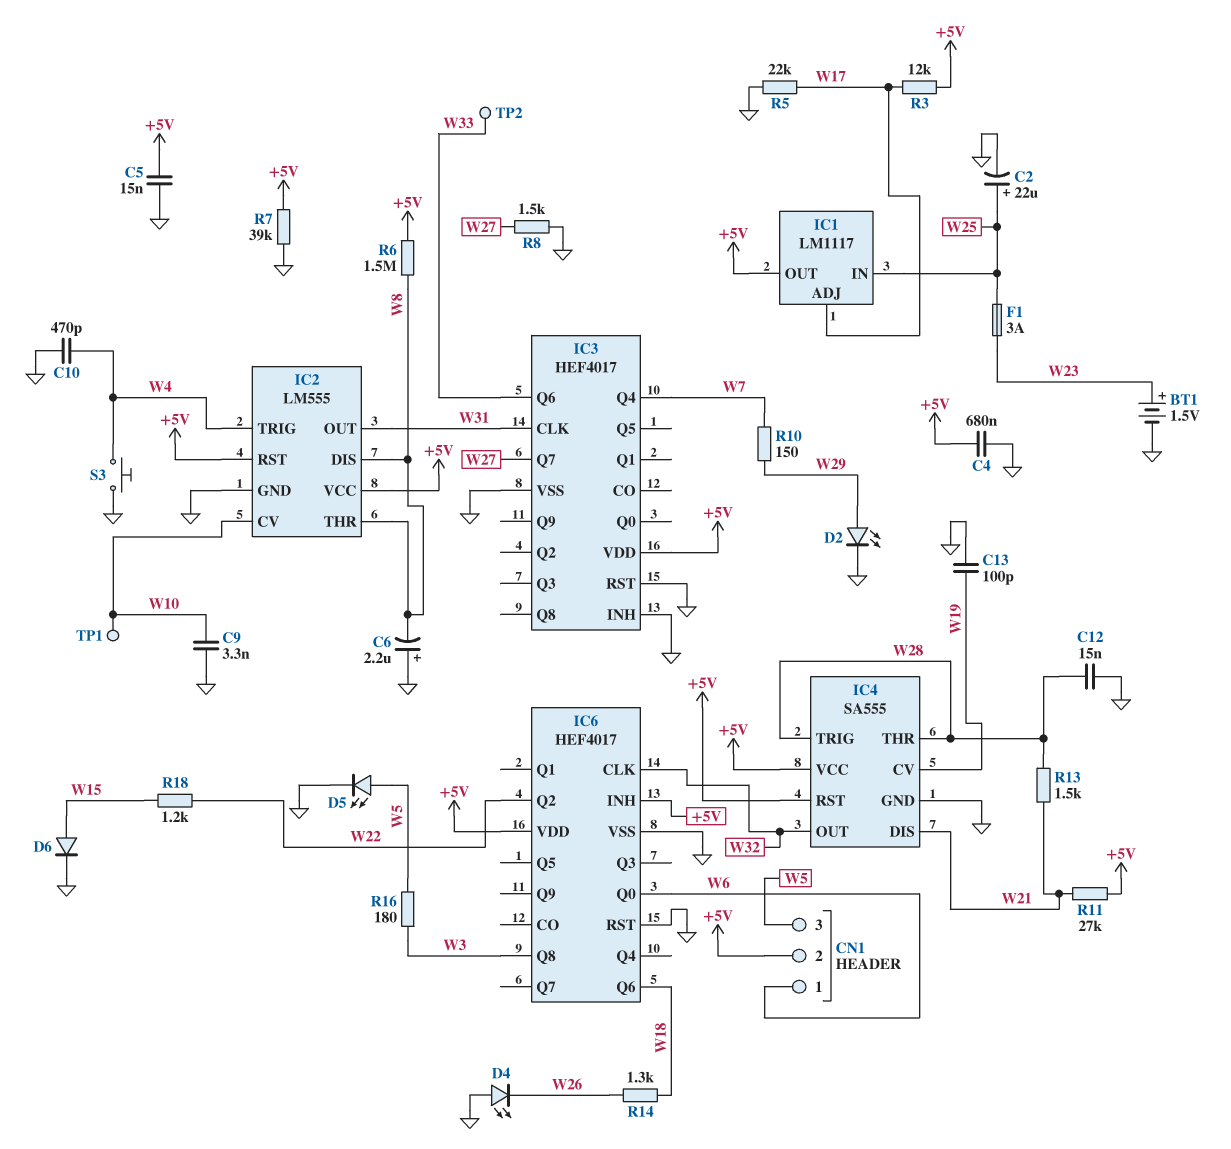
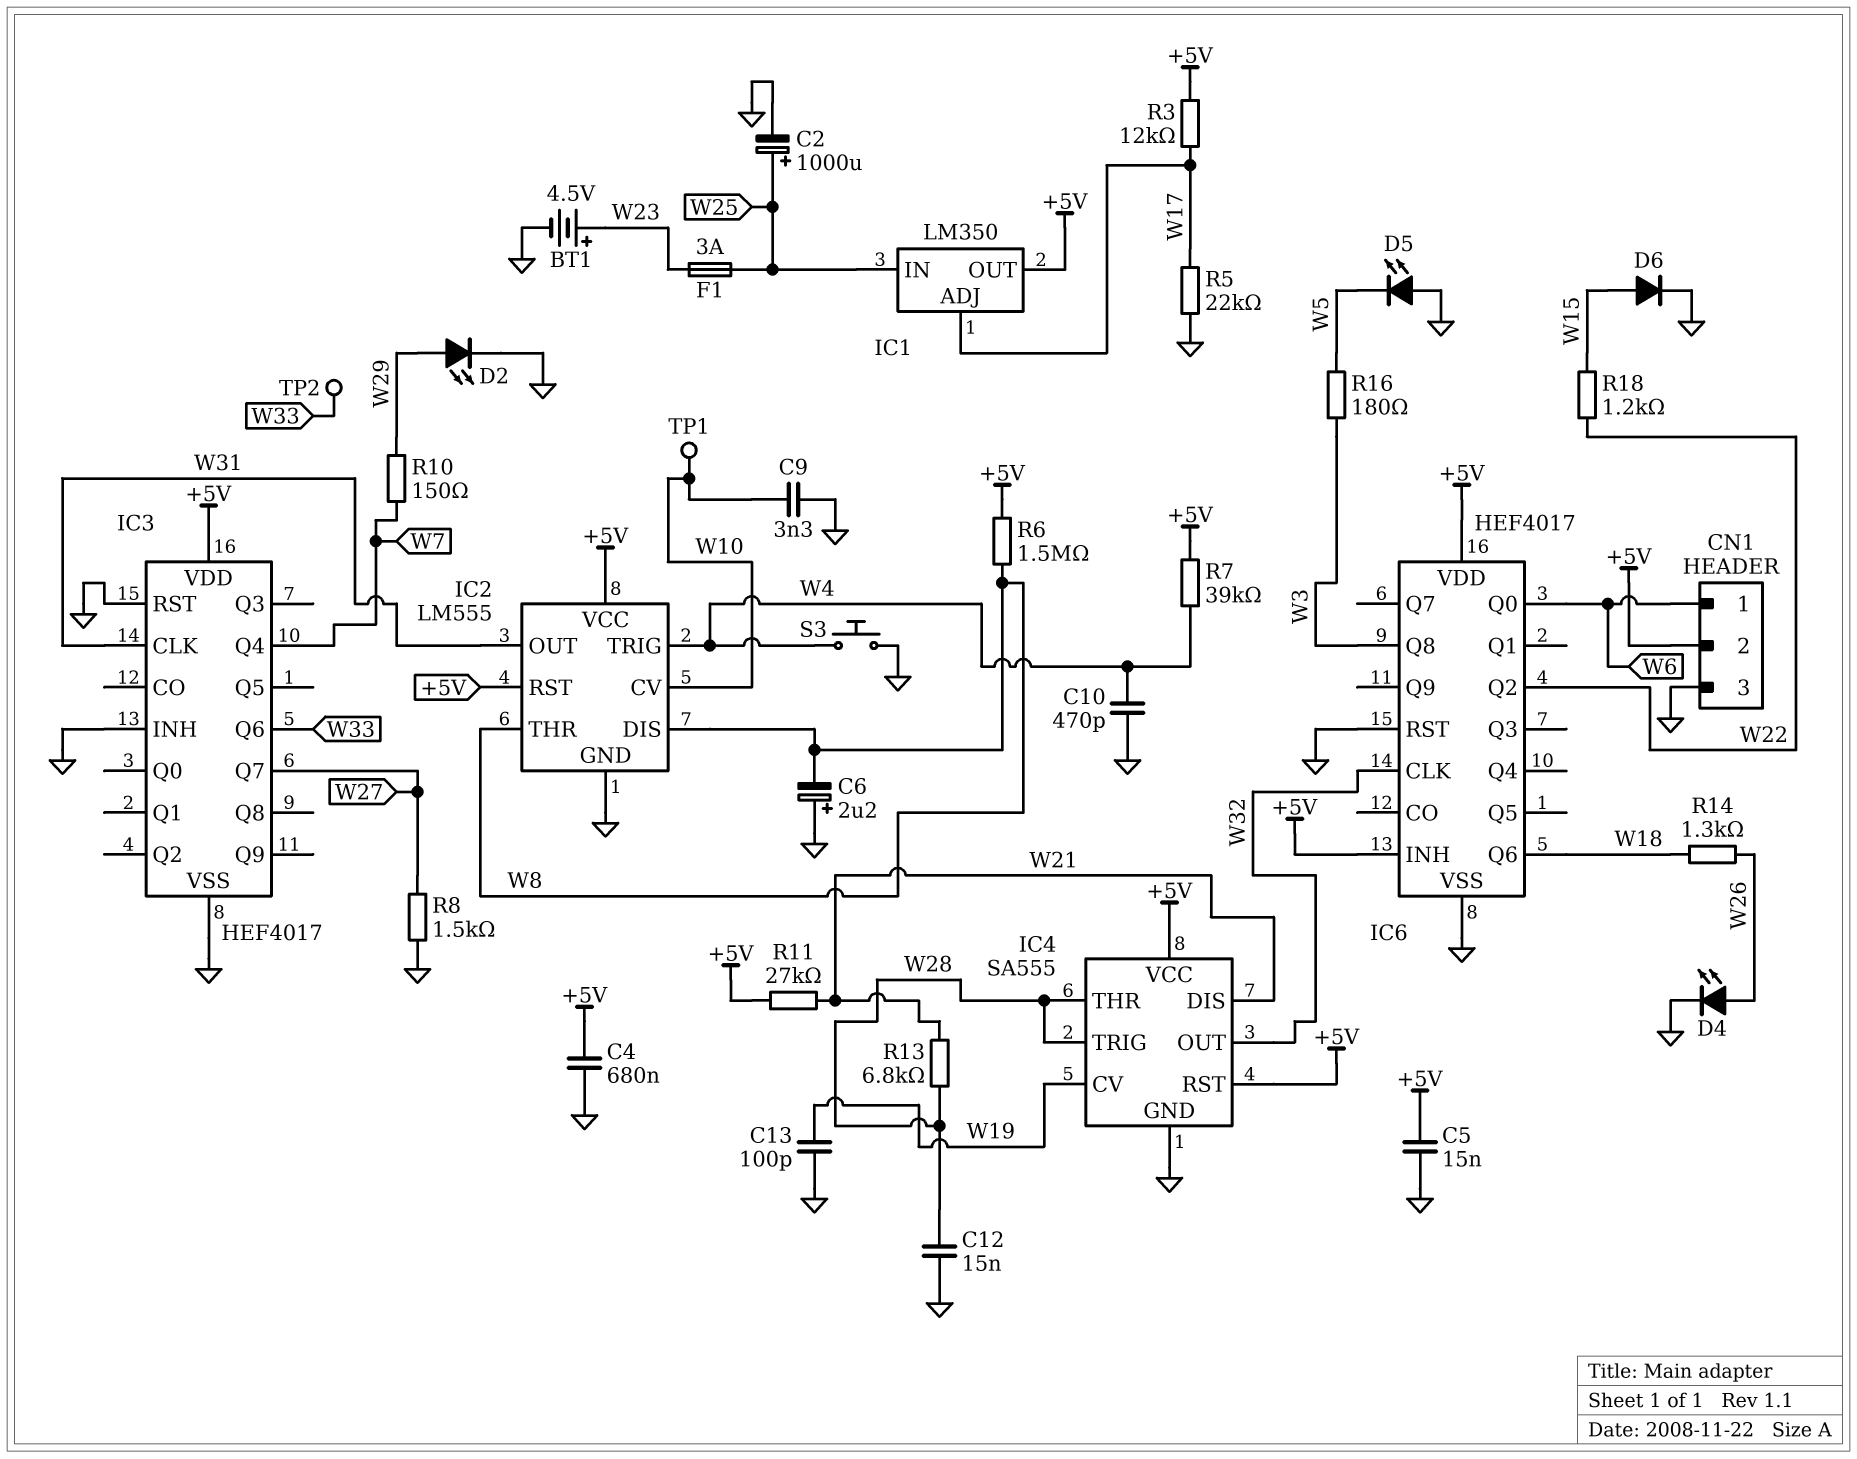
BT1: 1.5V (plus W23, minus GND) -> 4.5V (plus W23, minus GND)
C2: 22uF (plus W25, minus GND) -> 1000uF (plus W25, minus GND)
CN1 pin 3: W5 -> GND
D4: LED (A GND, K W26) -> LED (A W26, K GND)
D5: LED (A W5, K GND) -> LED (A GND, K W5)
IC1: LM1117 -> LM350
R7: 39k (+5V, GND) -> 39k (+5V, W4)
R13: 1.5k (W21, W28) -> 6.8k (W21, W28)

